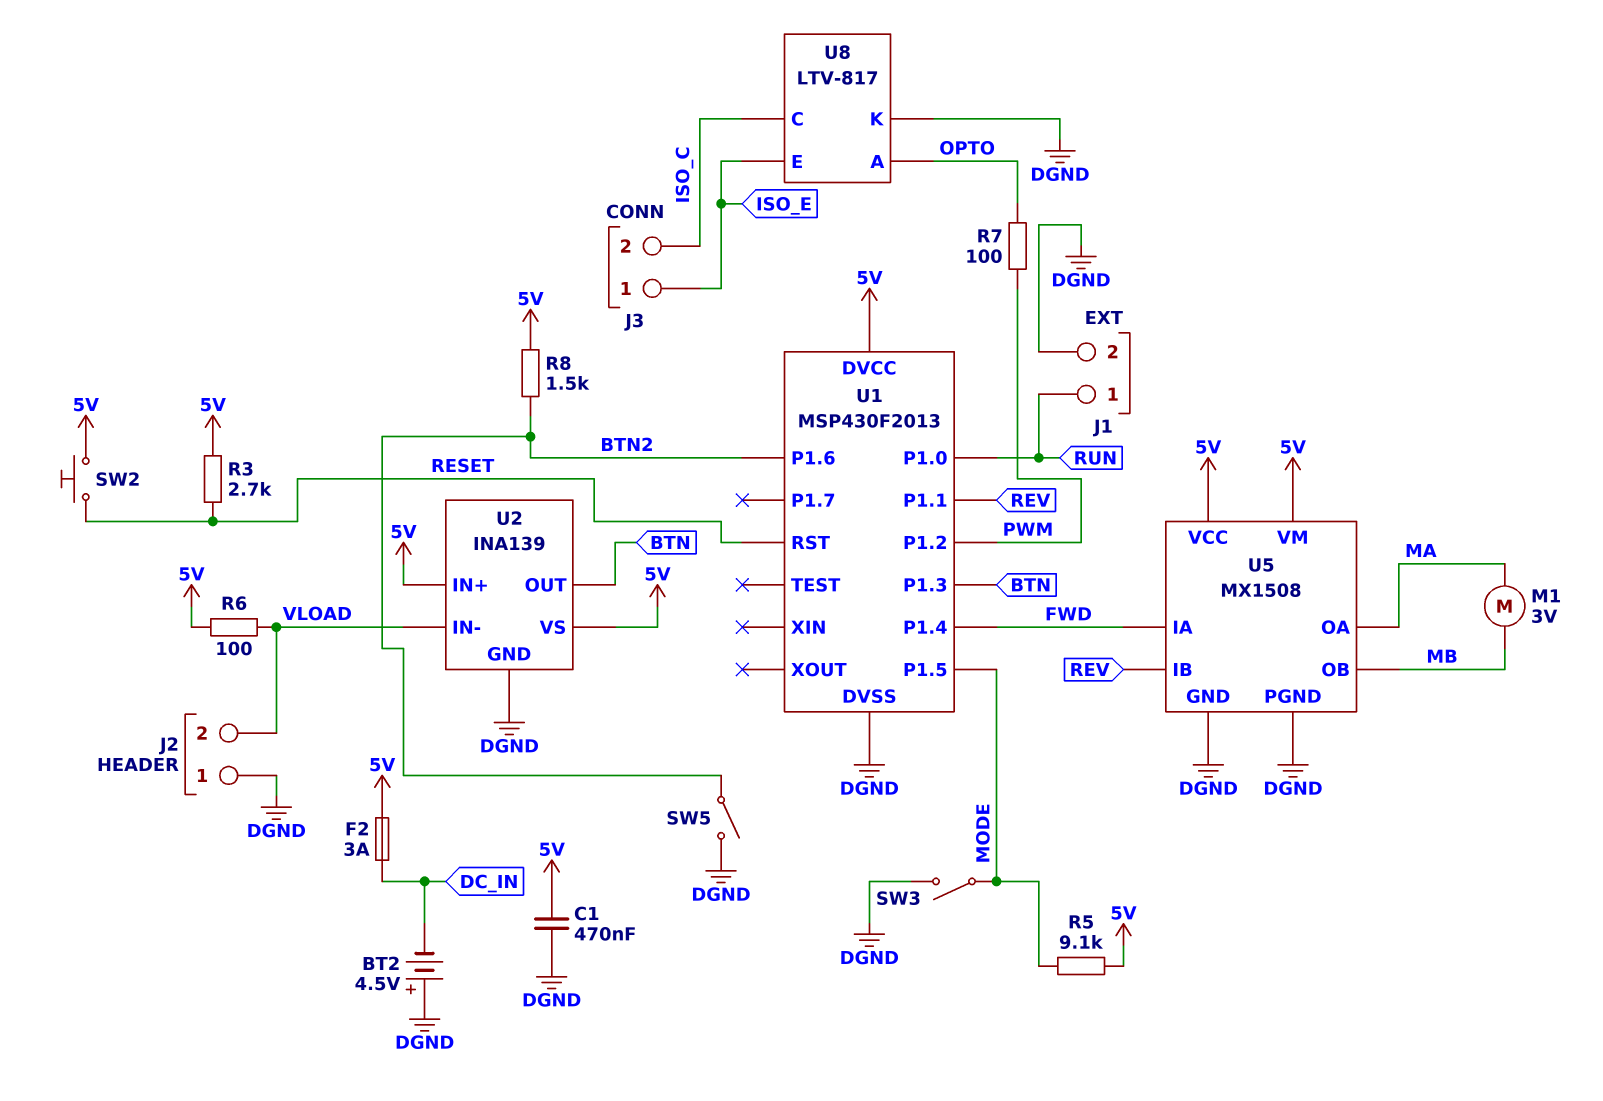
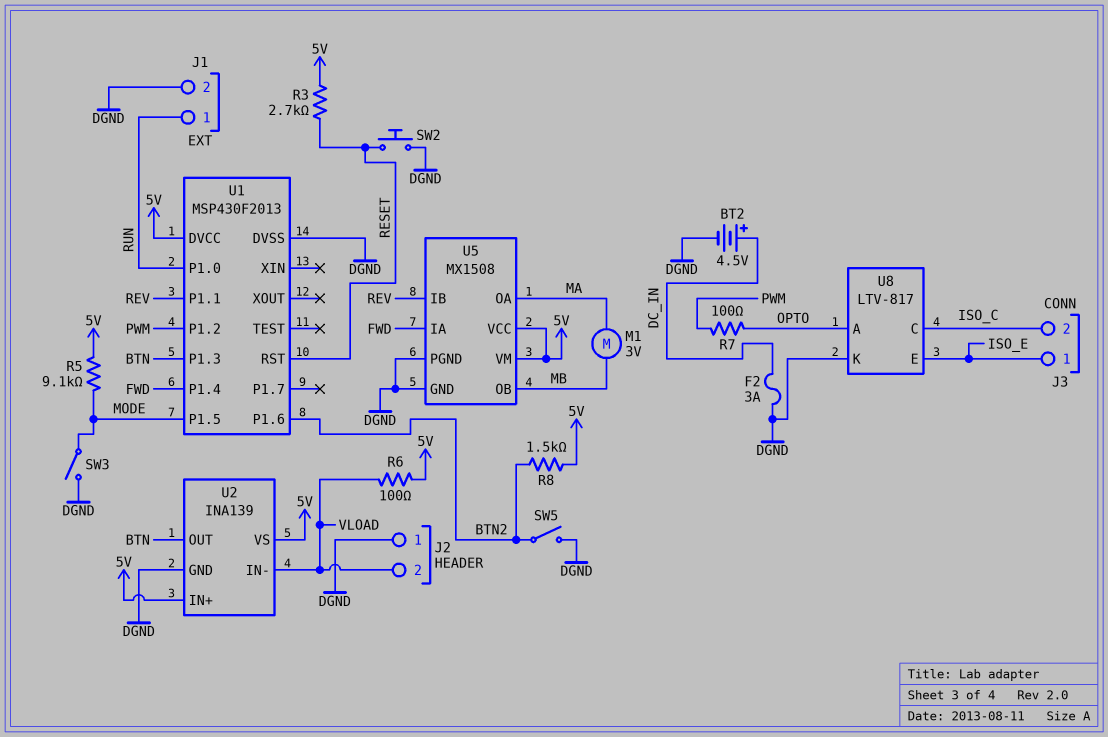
BT2: 4.5V (plus DGND, minus DC_IN) -> 4.5V (plus DC_IN, minus DGND)
C1: 470nF (5V, DGND) -> none
F2: 3A (5V, DC_IN) -> 3A (DC_IN, DGND)
SW2: button (5V, RESET) -> button (DGND, RESET)

